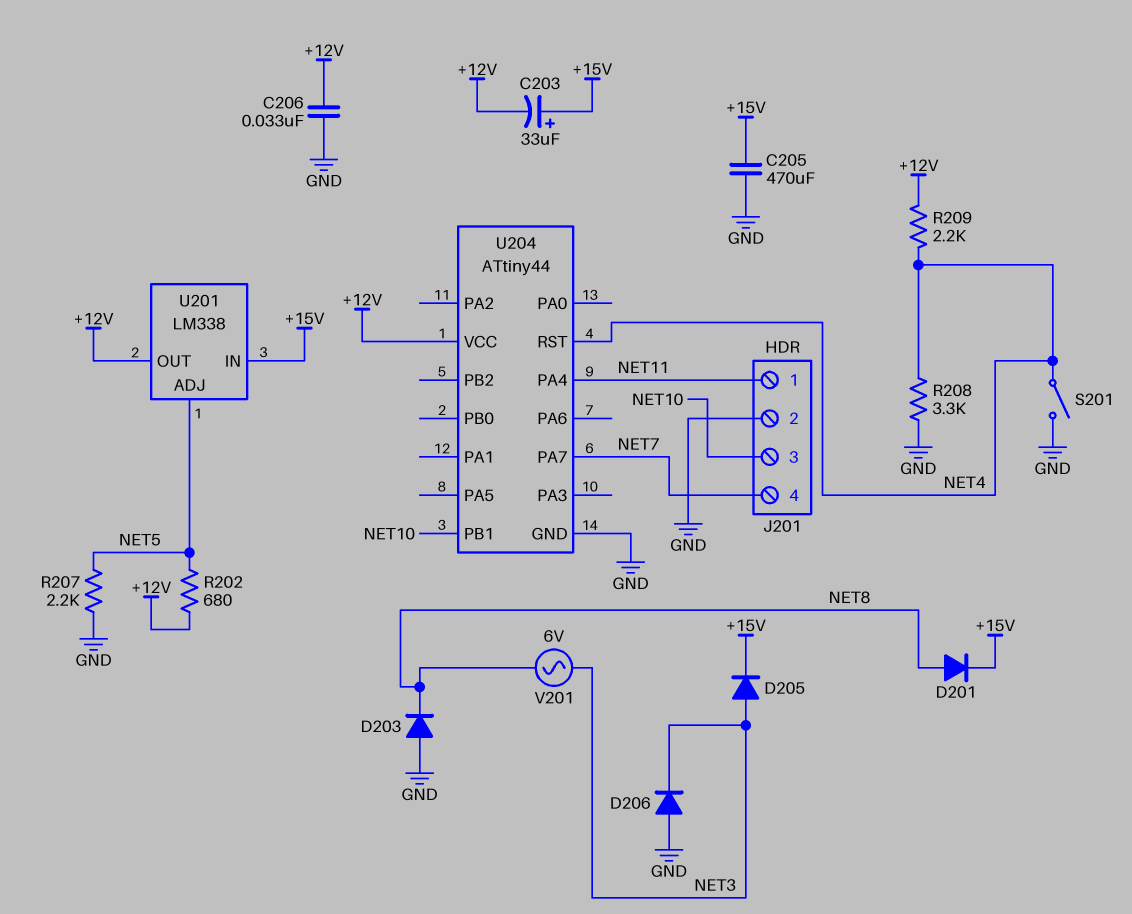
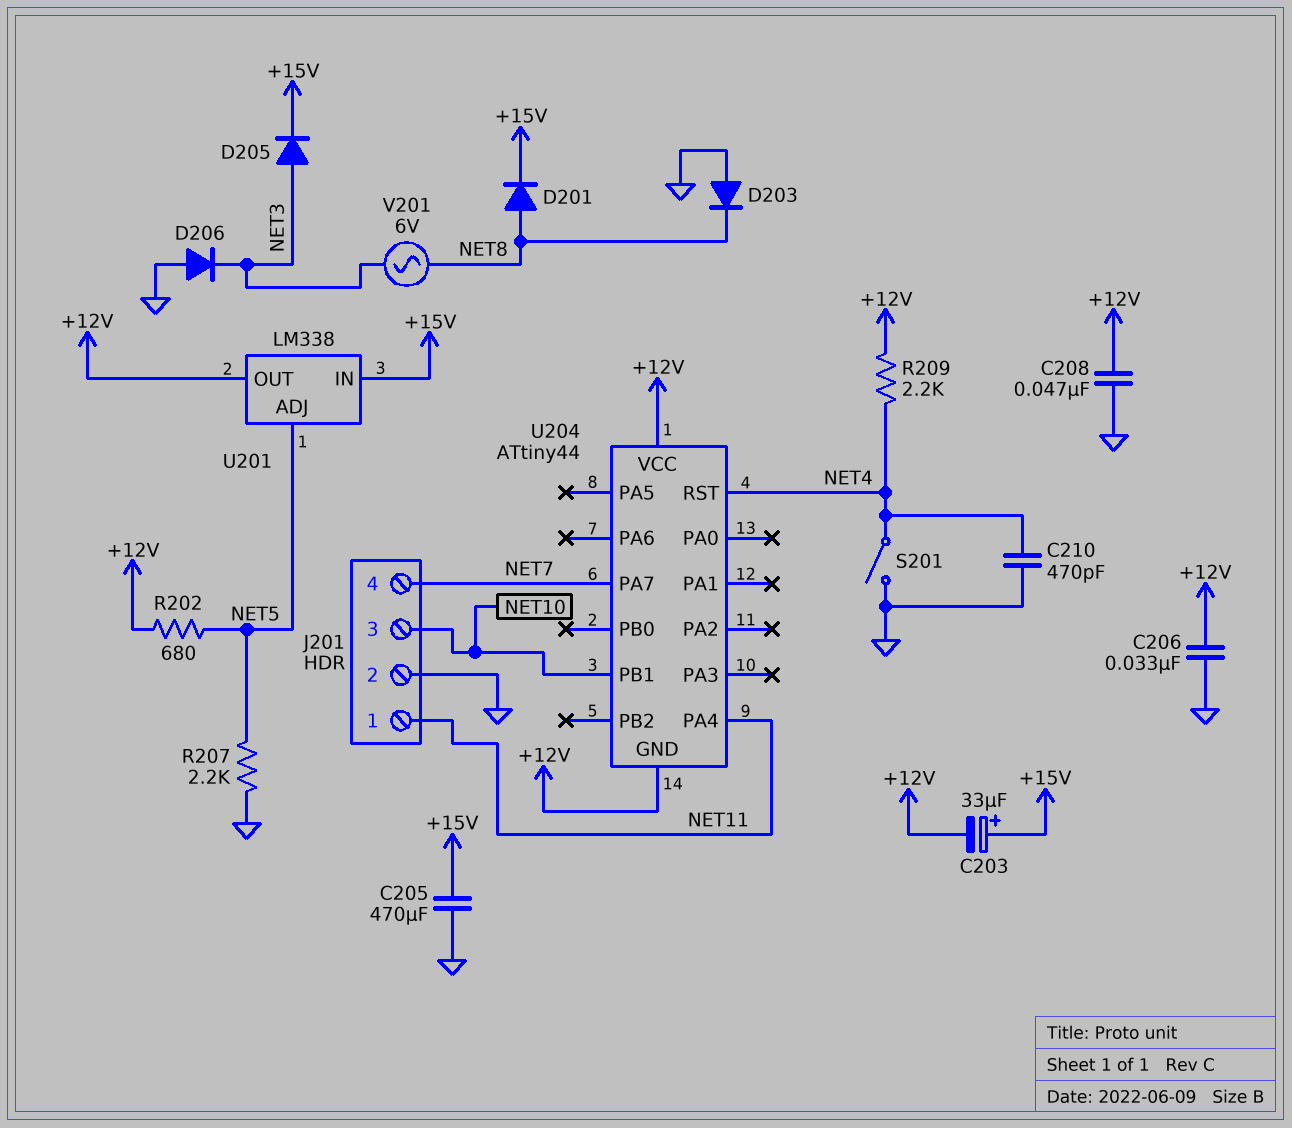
C208: none -> 47nF (+12V, GND)
C210: none -> 470pF (GND, NET4)
R208: 3.3k (GND, NET4) -> none
U204 pin GND: GND -> +12V

